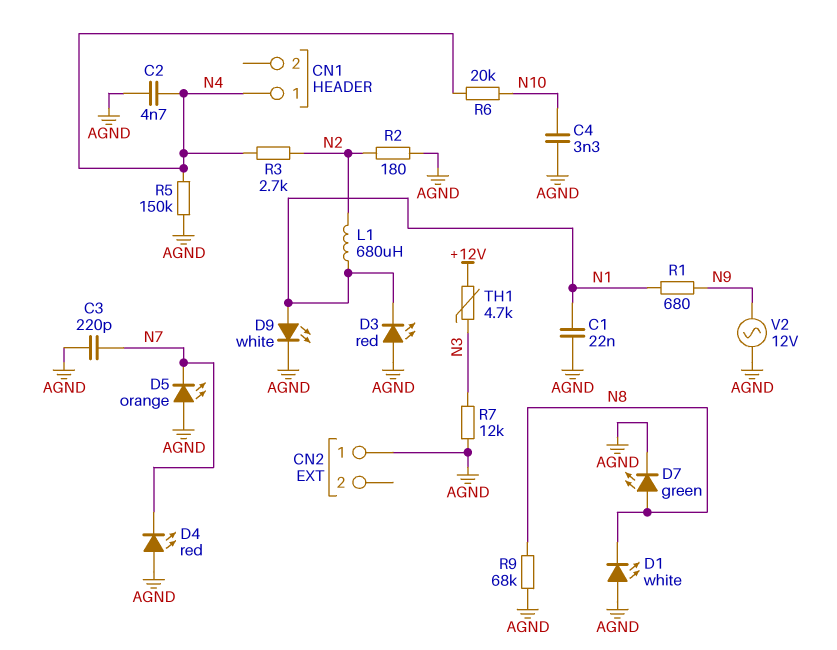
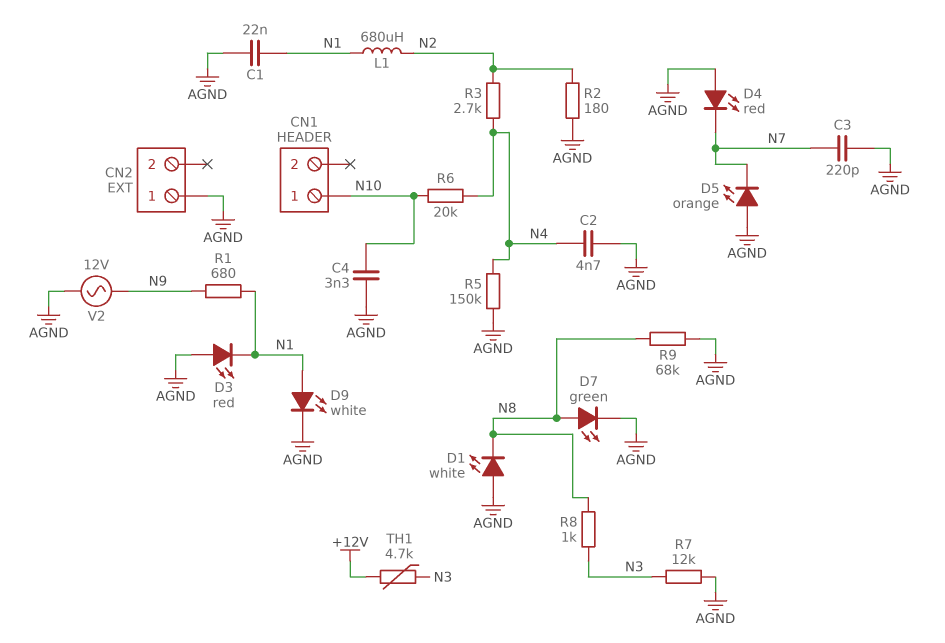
CN1 pin 1: N4 -> N10
R8: none -> 1k (N3, N8)

